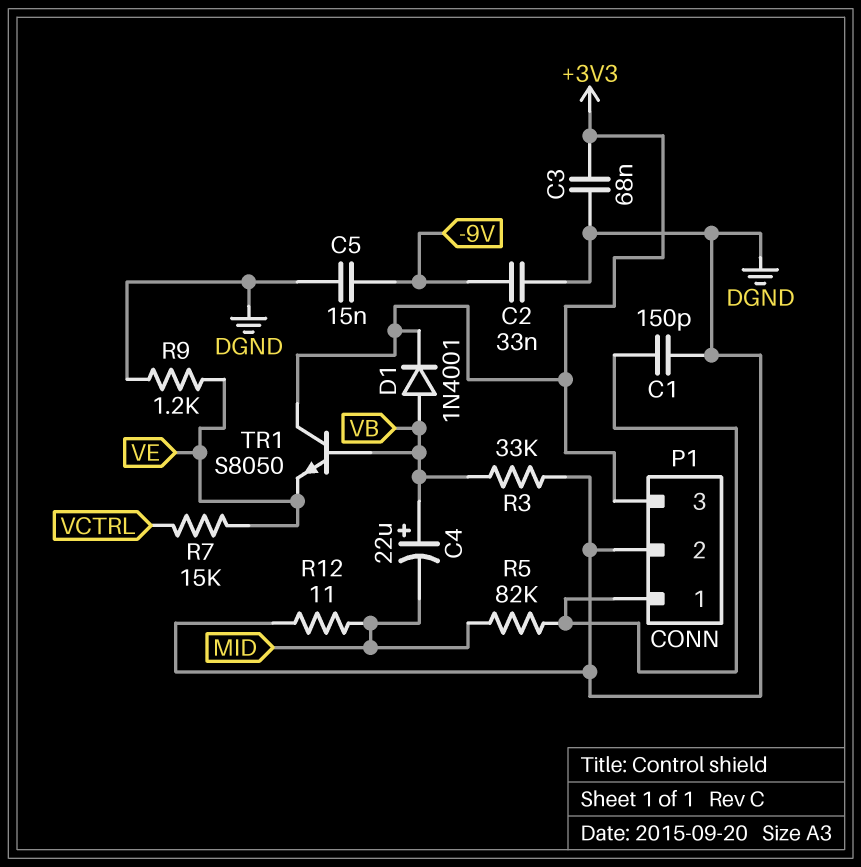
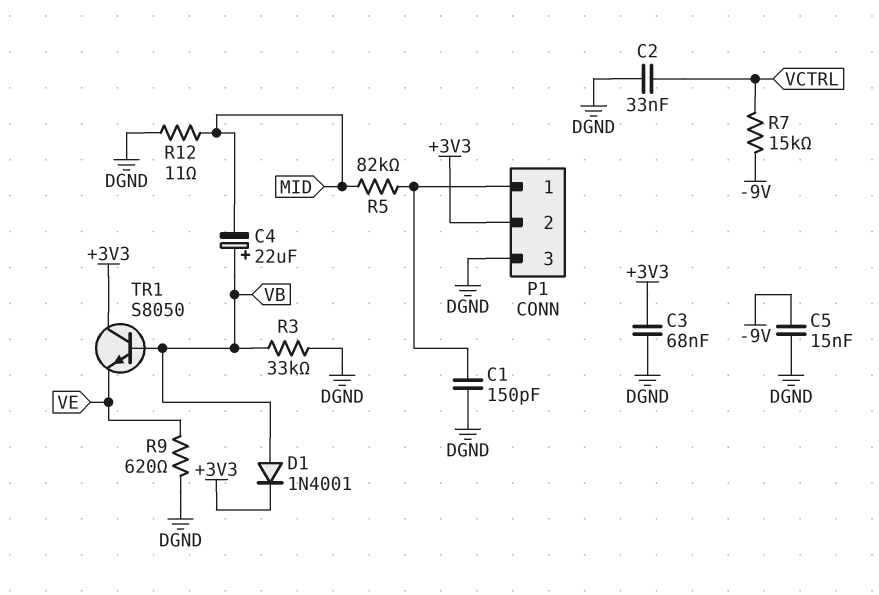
C2: 33nF (-9V, DGND) -> 33nF (DGND, VCTRL)
P1 pin 2: DGND -> +3V3
P1 pin 3: +3V3 -> DGND
R7: 15k (VCTRL, VE) -> 15k (-9V, VCTRL)
R9: 1.2k (DGND, VE) -> 620 (DGND, VE)

